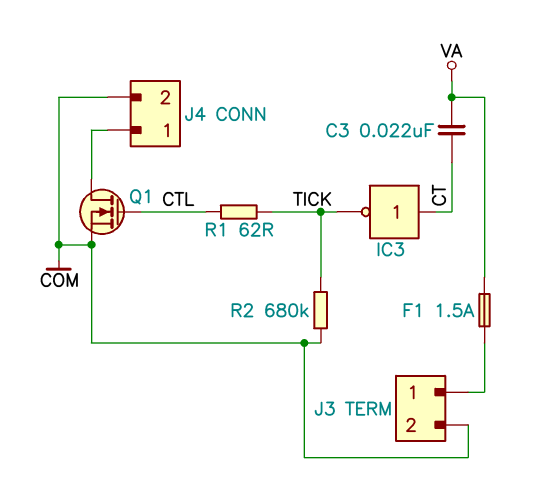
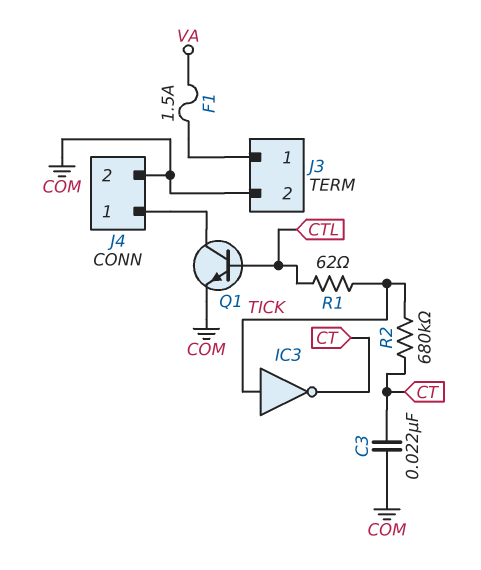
C3: 22nF (CT, VA) -> 22nF (COM, CT)
IC3: NOT (in CT, out TICK) -> NOT (in TICK, out CT)
Q1: NMOS (G CTL, D J4/1, S COM) -> NPN (B CTL, C J4/1, E COM)
R2: 680k (COM, TICK) -> 680k (CT, TICK)

